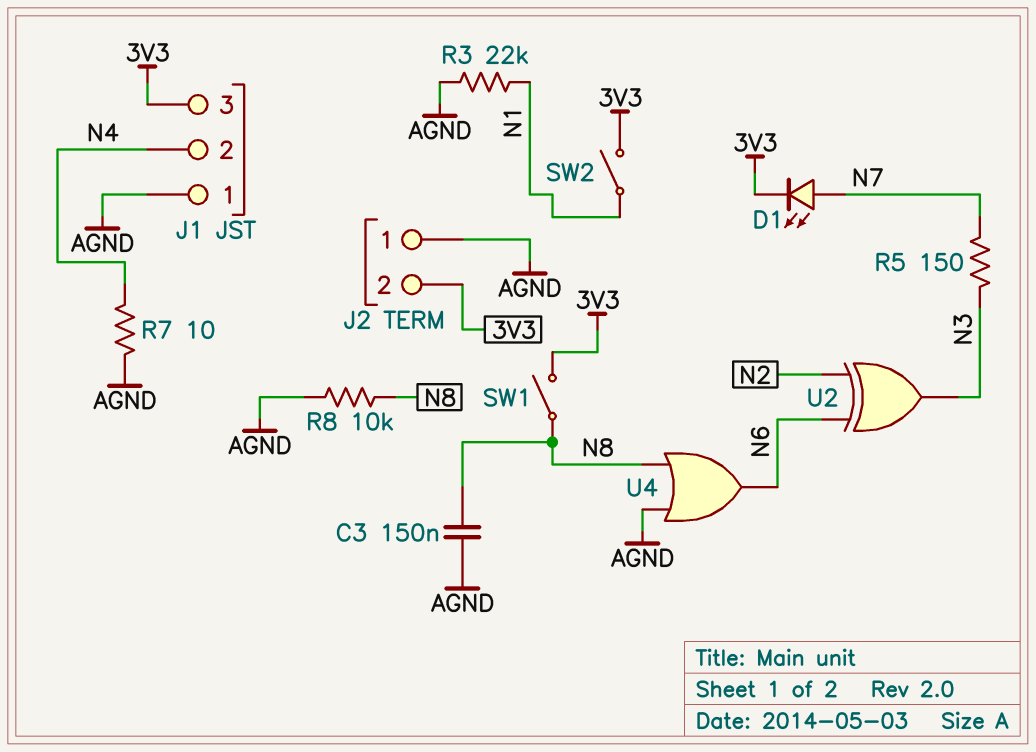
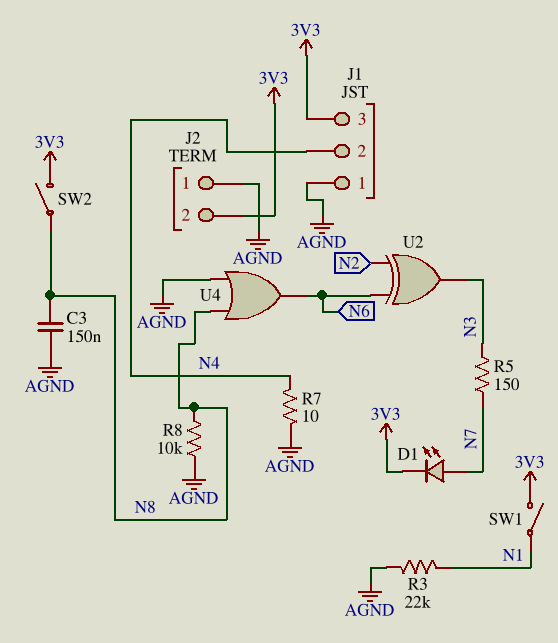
SW1: switch (3V3, N8) -> switch (3V3, N1)
SW2: switch (3V3, N1) -> switch (3V3, N8)

